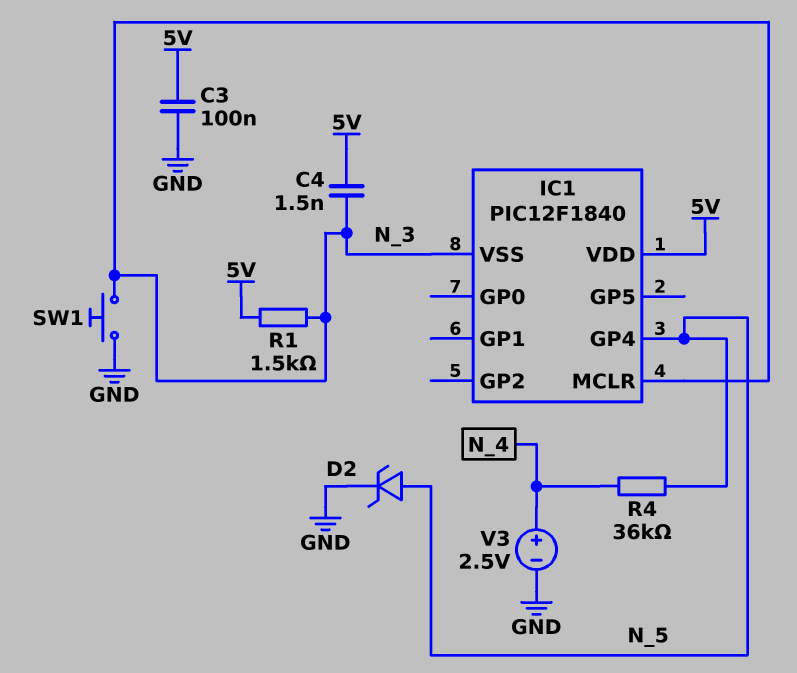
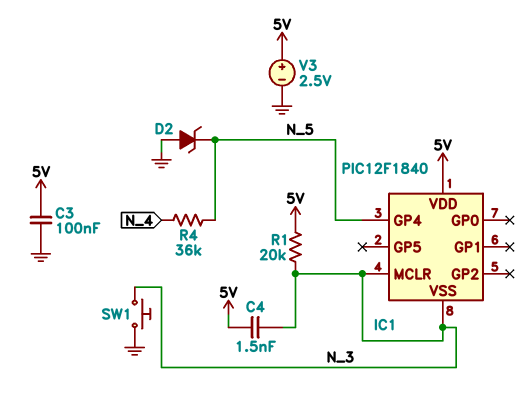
D2: zener (A N_5, K GND) -> zener (A GND, K N_5)
R1: 1.5k (5V, N_3) -> 20k (5V, N_3)
V3: 2.5V (plus N_4, minus GND) -> 2.5V (plus 5V, minus GND)

